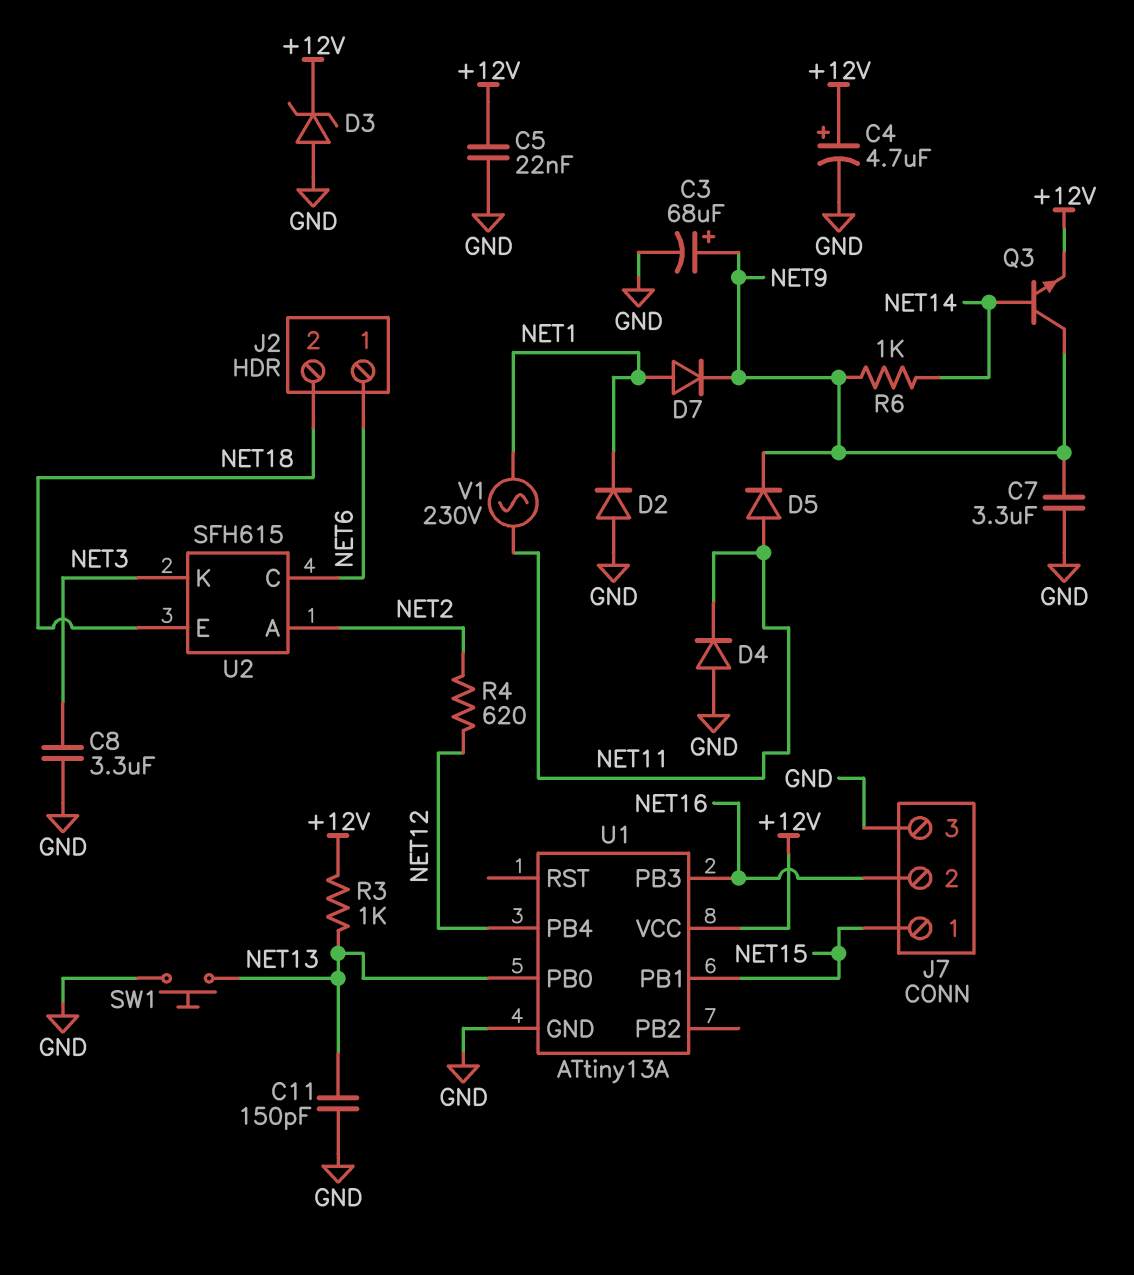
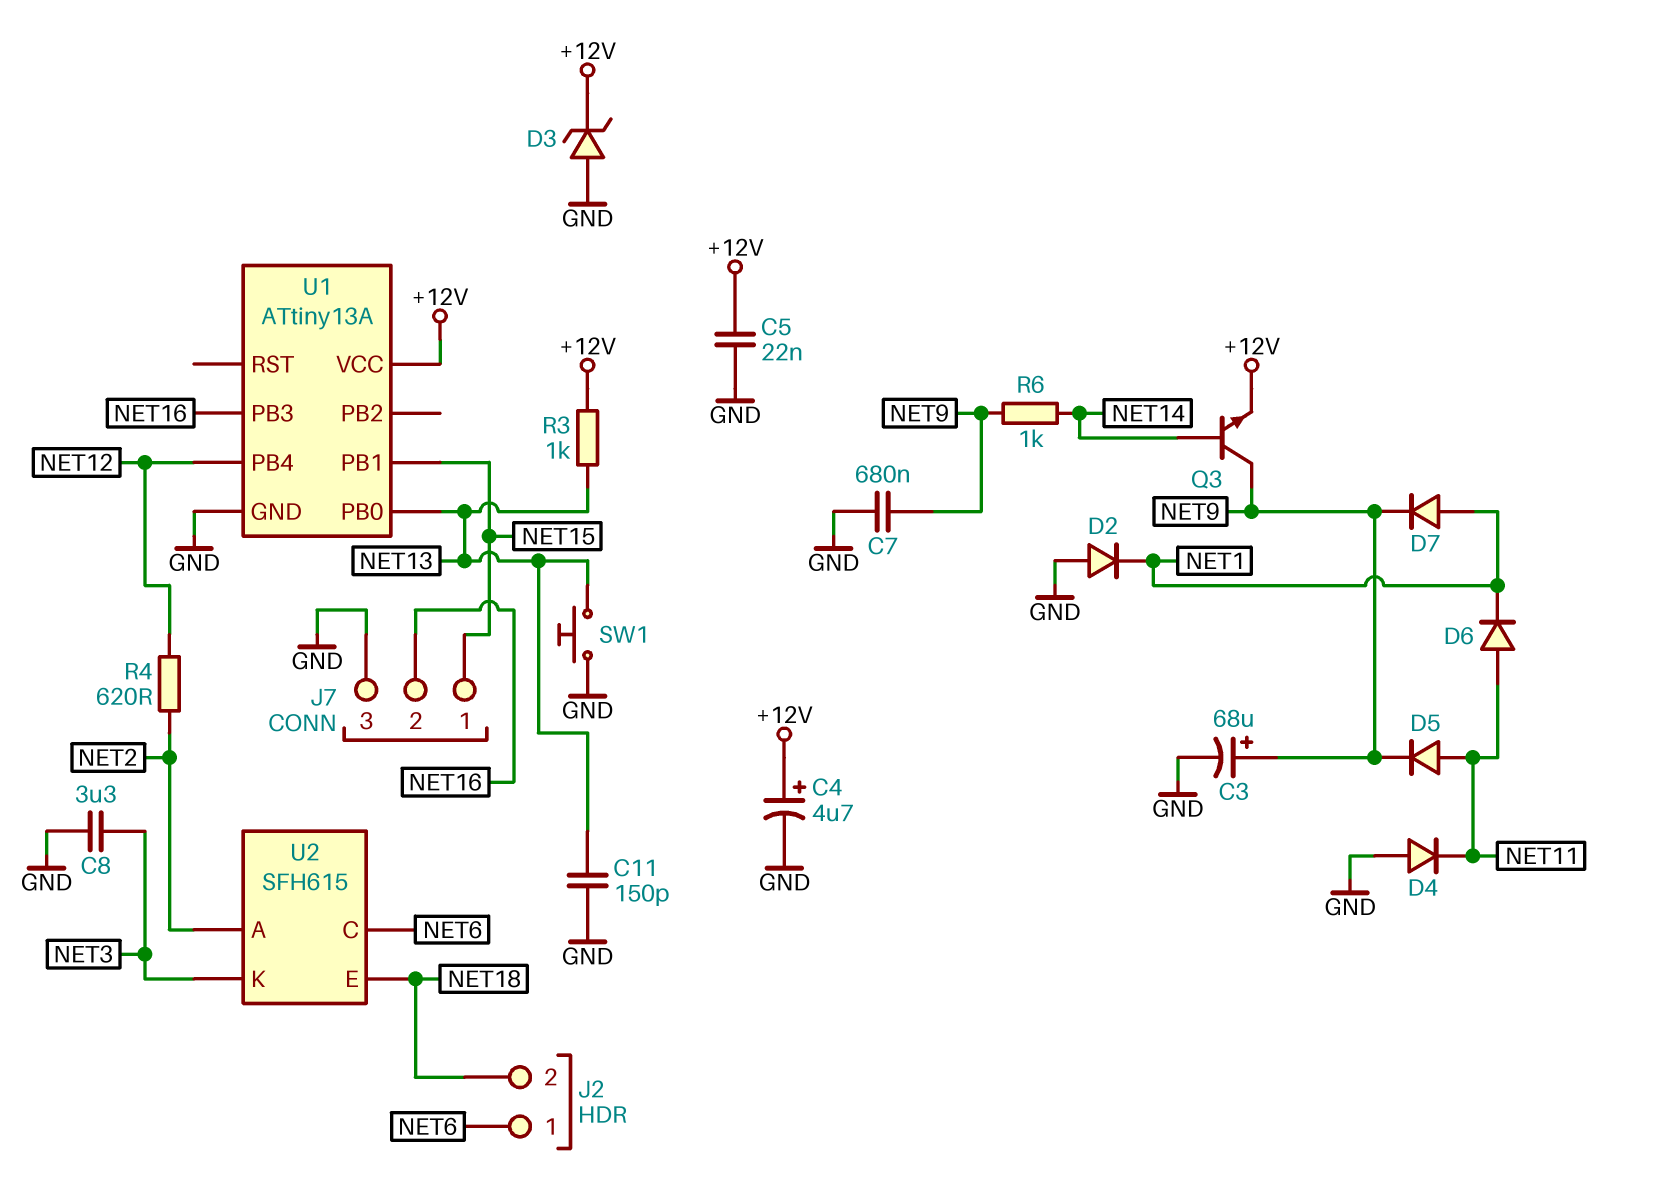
C7: 3.3uF (GND, NET9) -> 680nF (GND, NET9)
D6: none -> diode (A NET11, K NET1)
V1: AC 230V (NET1, NET11) -> none

